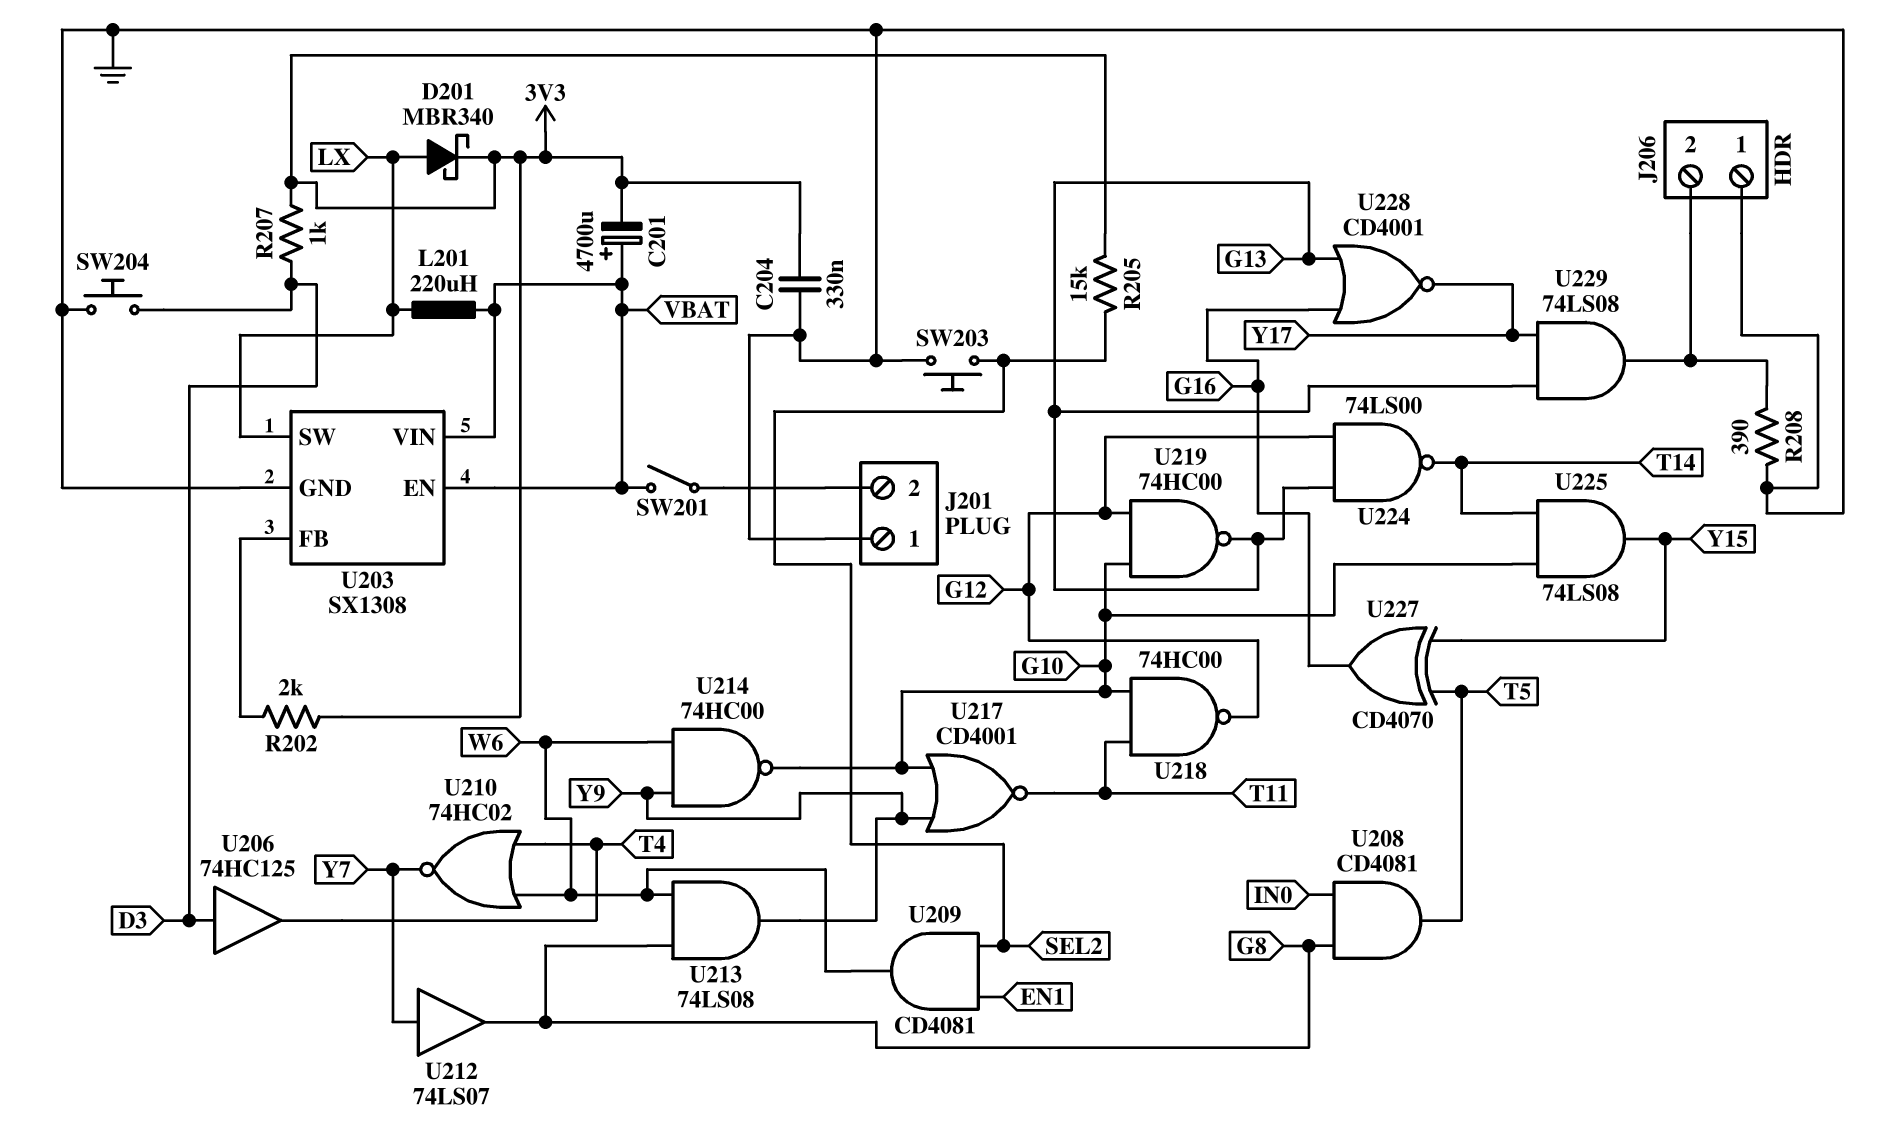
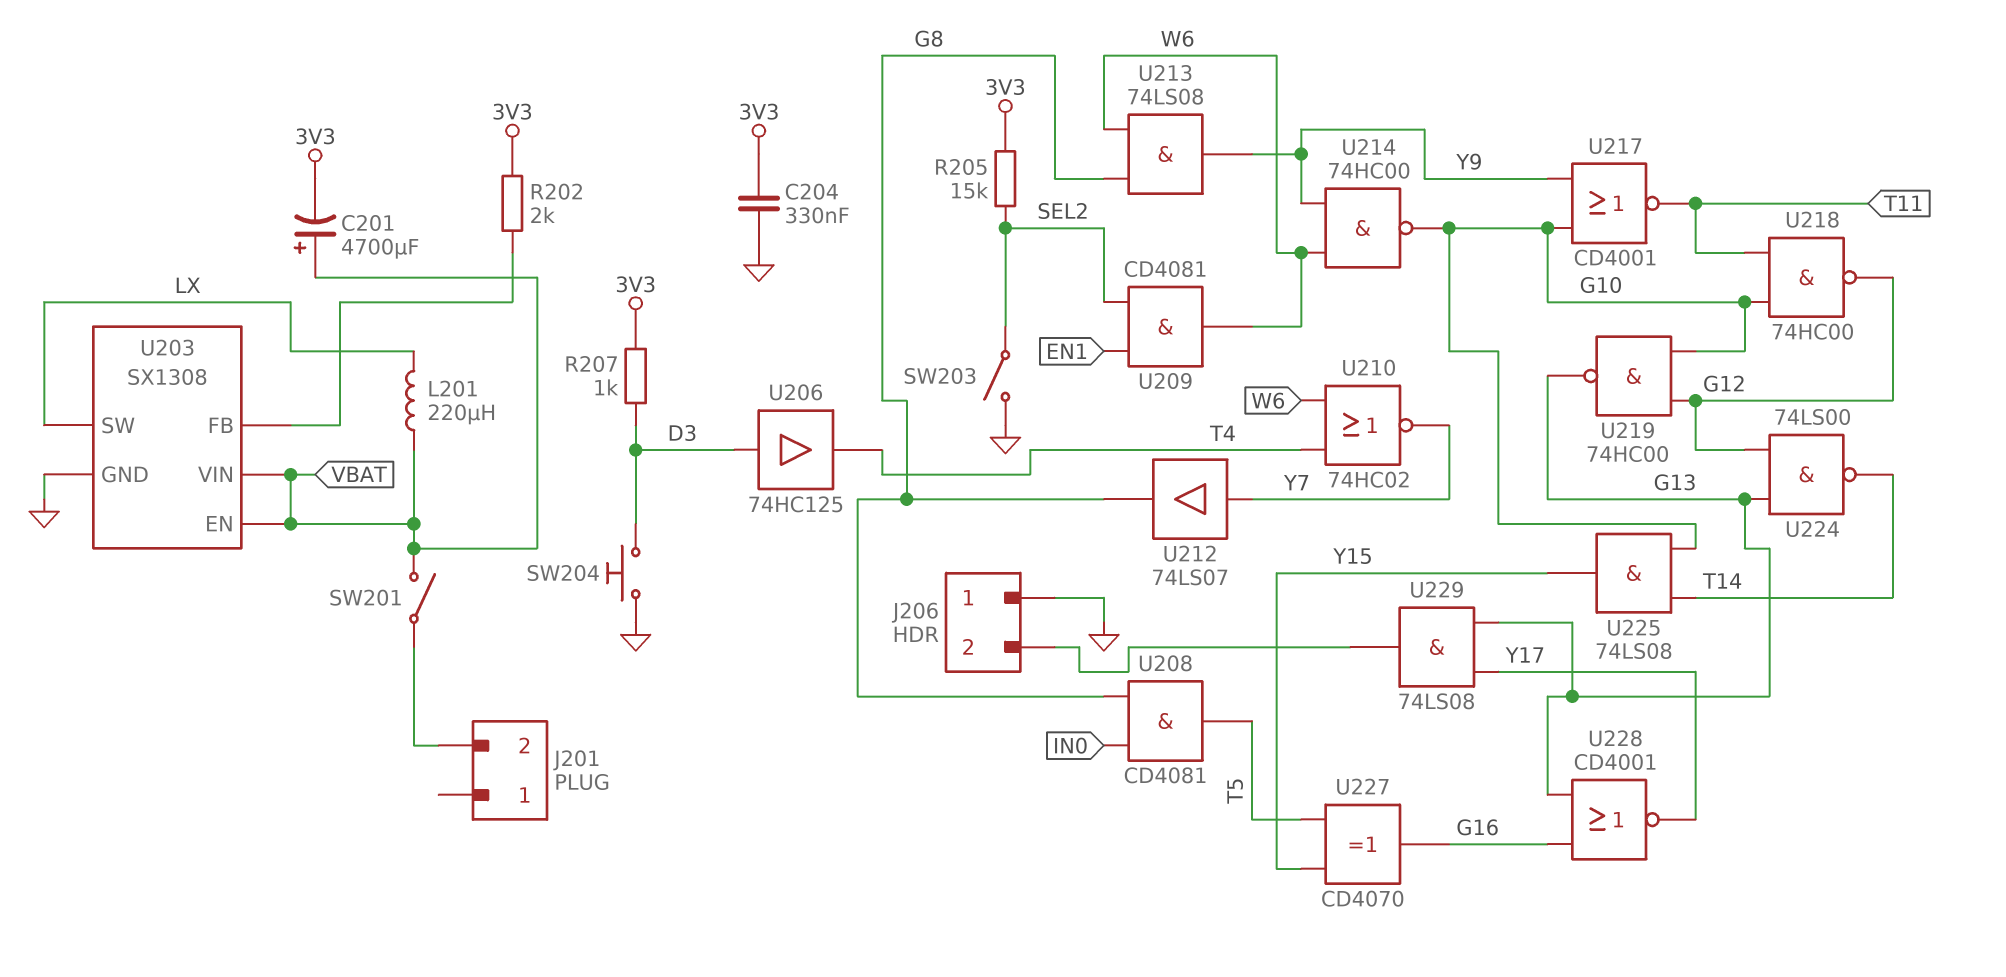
D201: schottky MBR340 (A LX, K 3V3) -> none
J201 pin 1: GND -> none
R208: 390 (GND, J206/2) -> none
SW203: button (GND, SEL2) -> switch (GND, SEL2)

